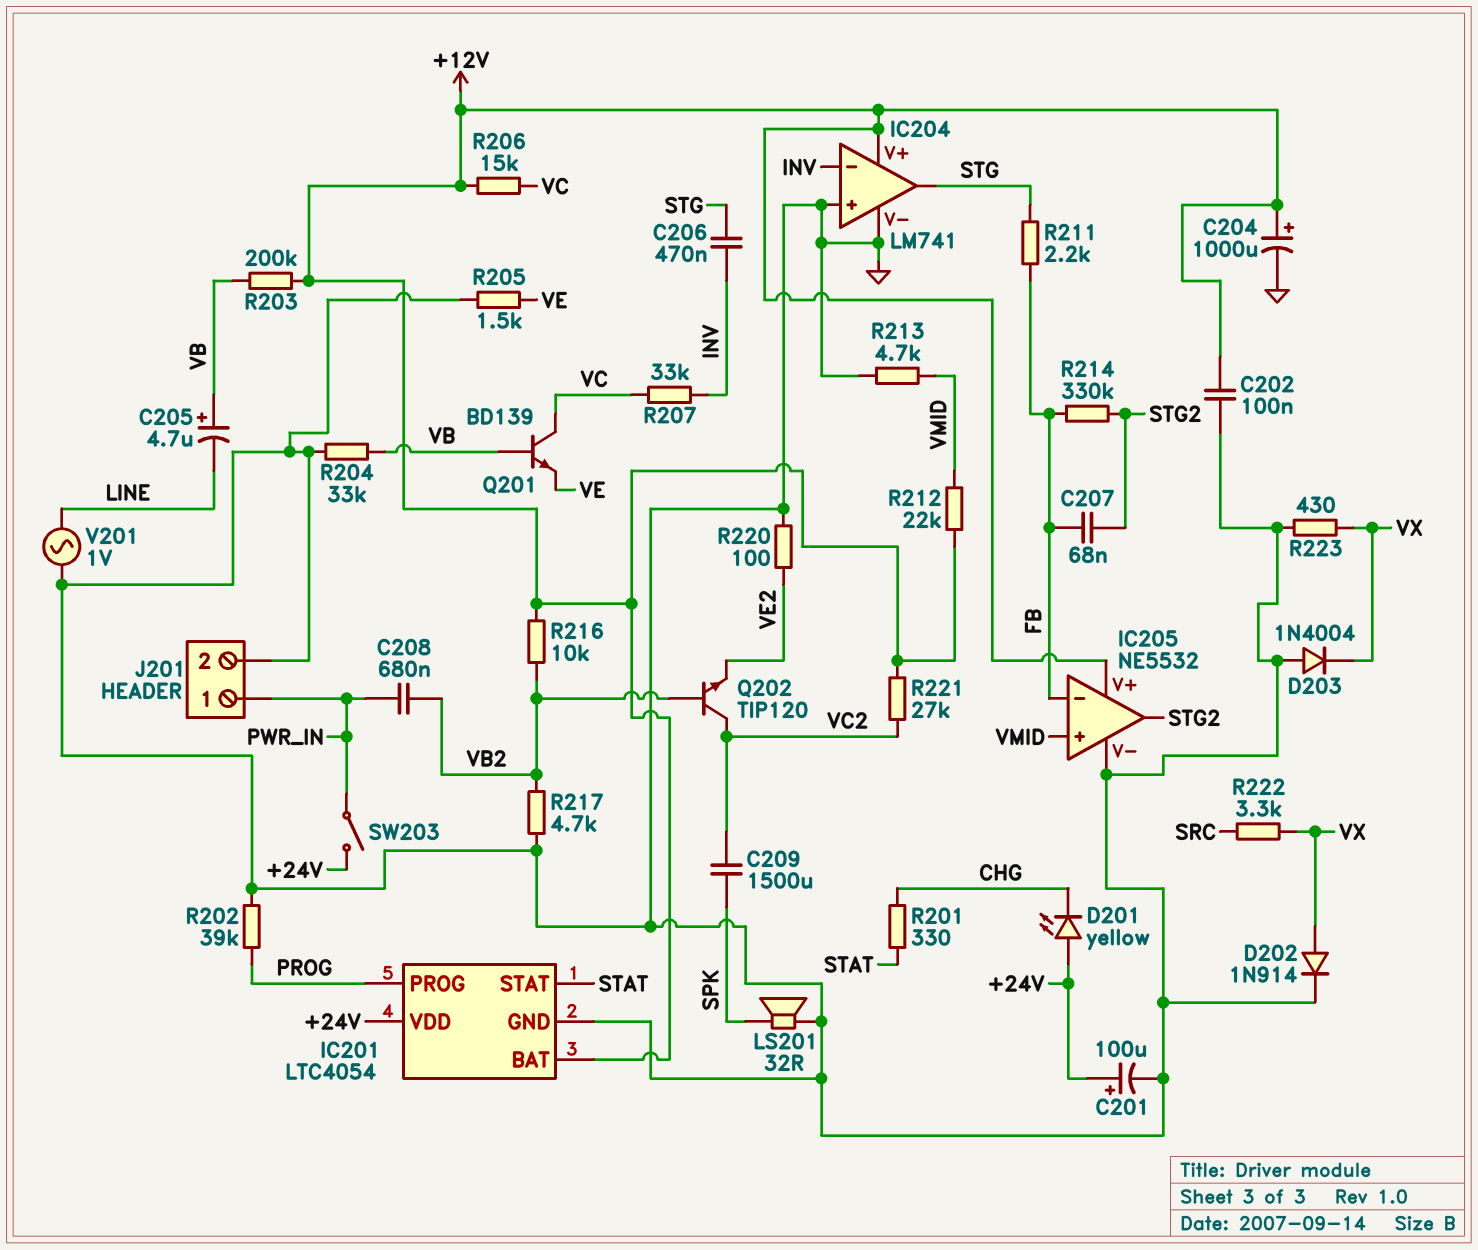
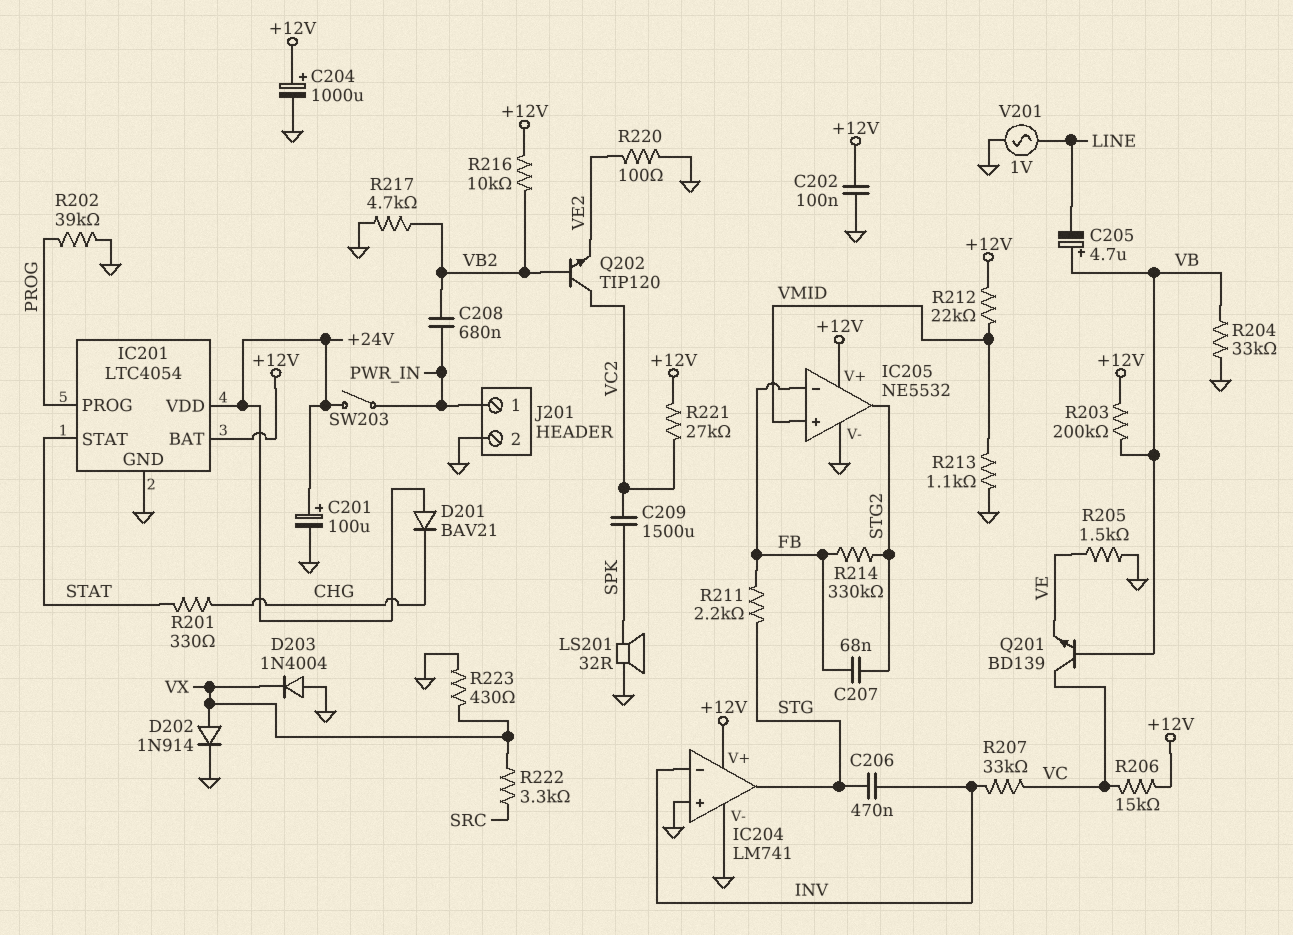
D201: LED yellow (A +24V, K CHG) -> diode BAV21 (A +24V, K CHG)
R213: 4.7k (GND, VMID) -> 1.1k (GND, VMID)

